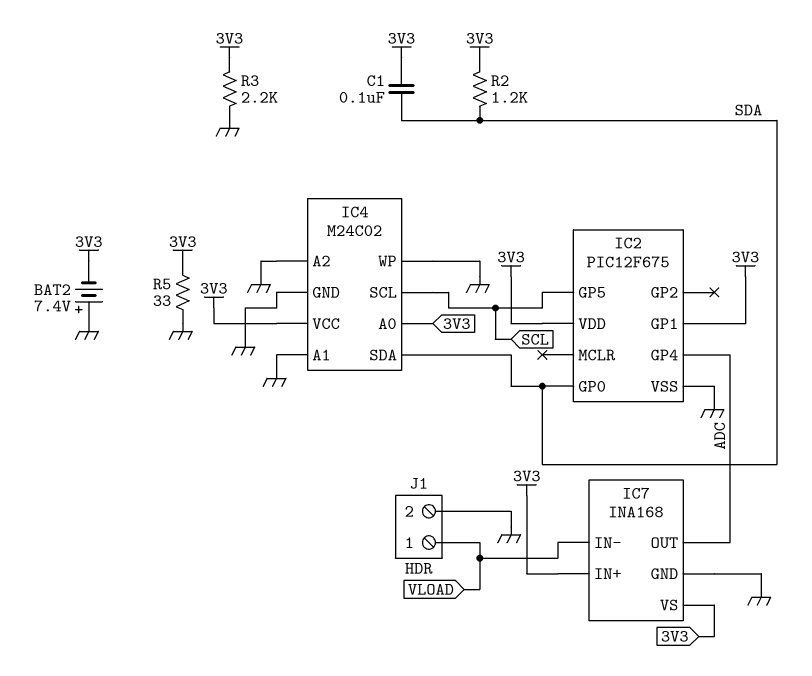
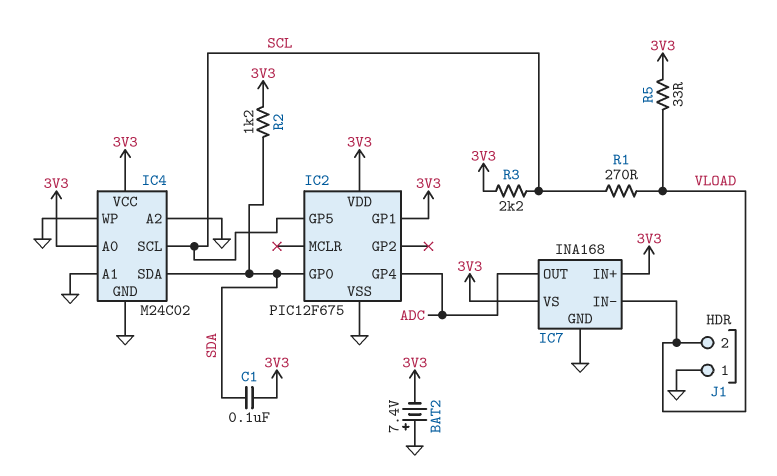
J1 pin 1: VLOAD -> GND
J1 pin 2: GND -> VLOAD
R1: none -> 270 (SCL, VLOAD)
R3: 2.2k (3V3, GND) -> 2.2k (3V3, SCL)
R5: 33 (3V3, GND) -> 33 (3V3, VLOAD)

